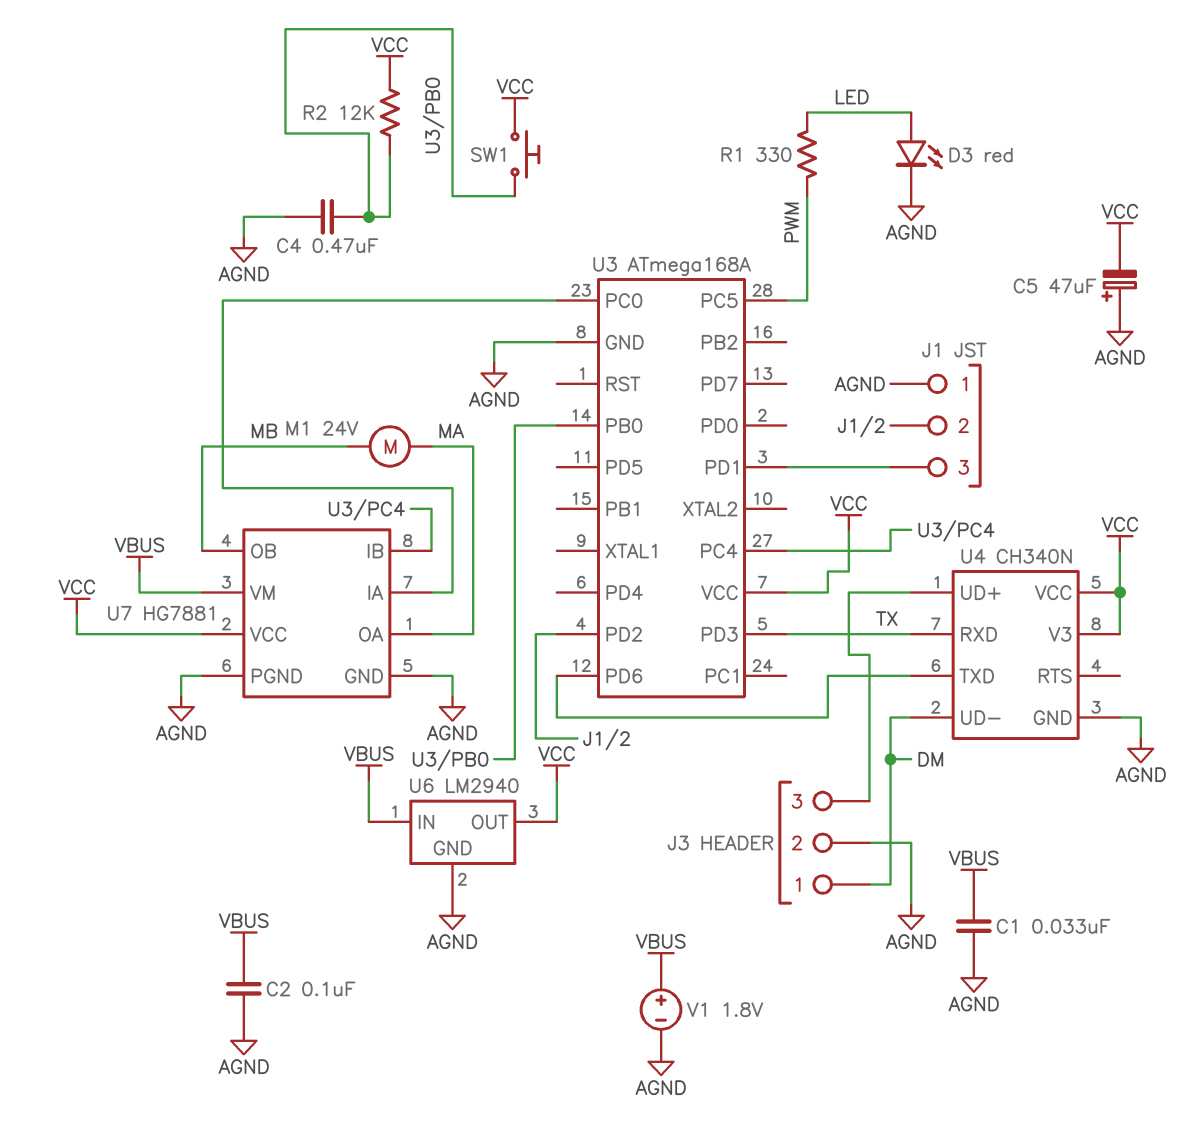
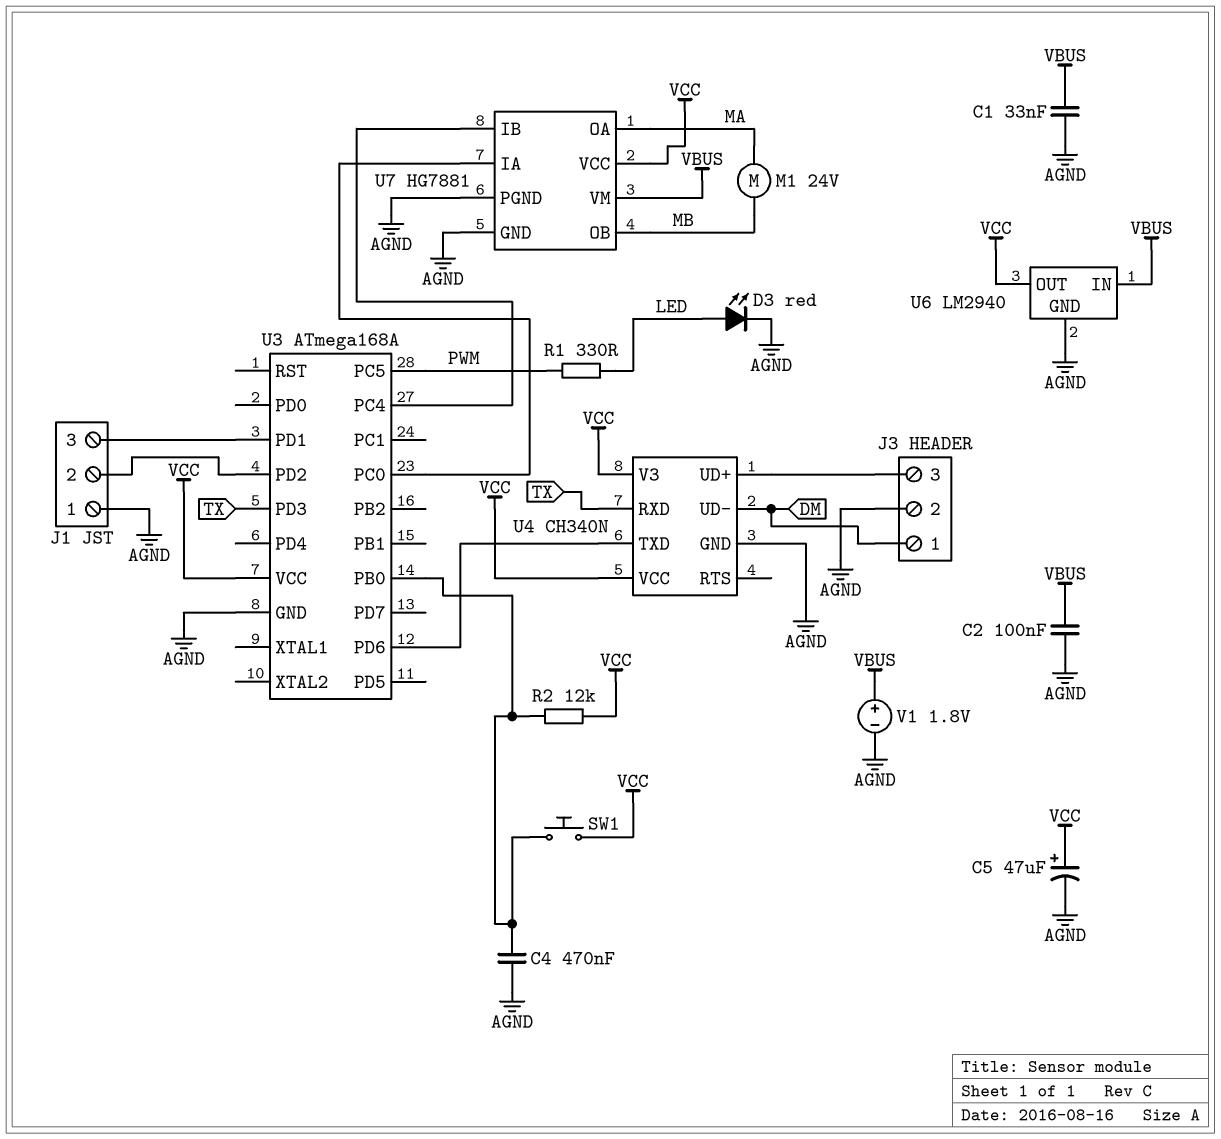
C5: 47uF (plus AGND, minus VCC) -> 47uF (plus VCC, minus AGND)

